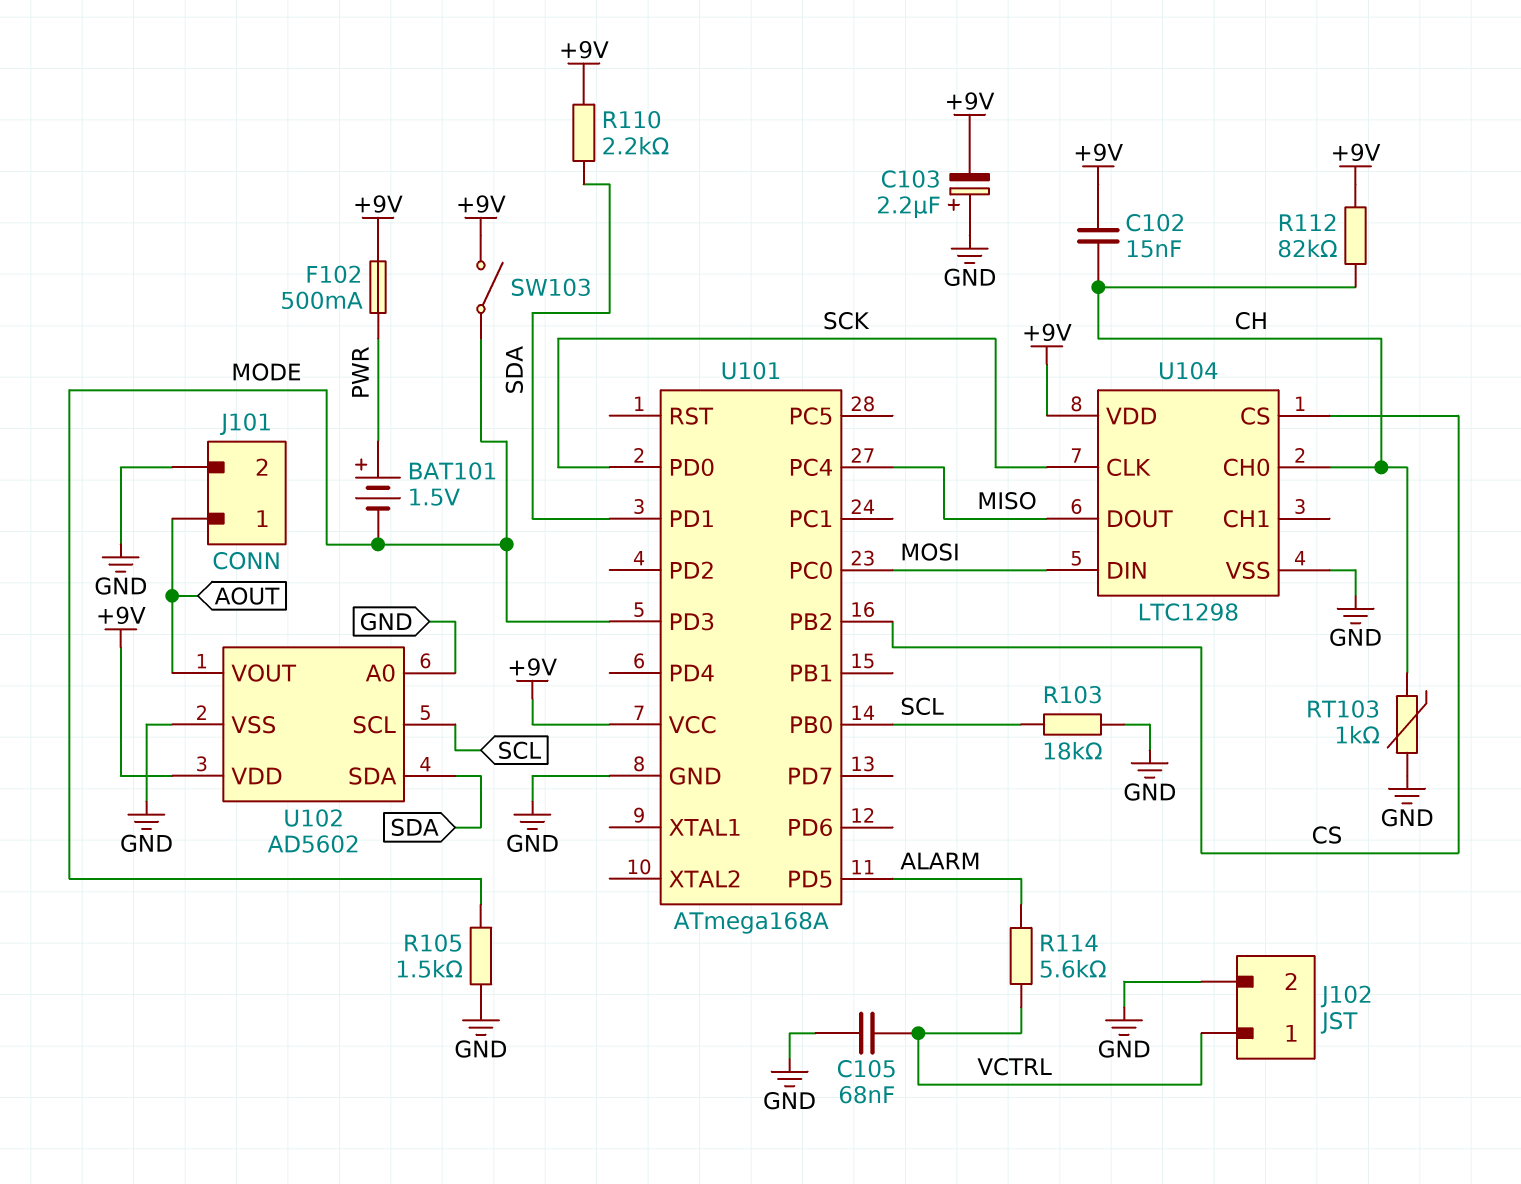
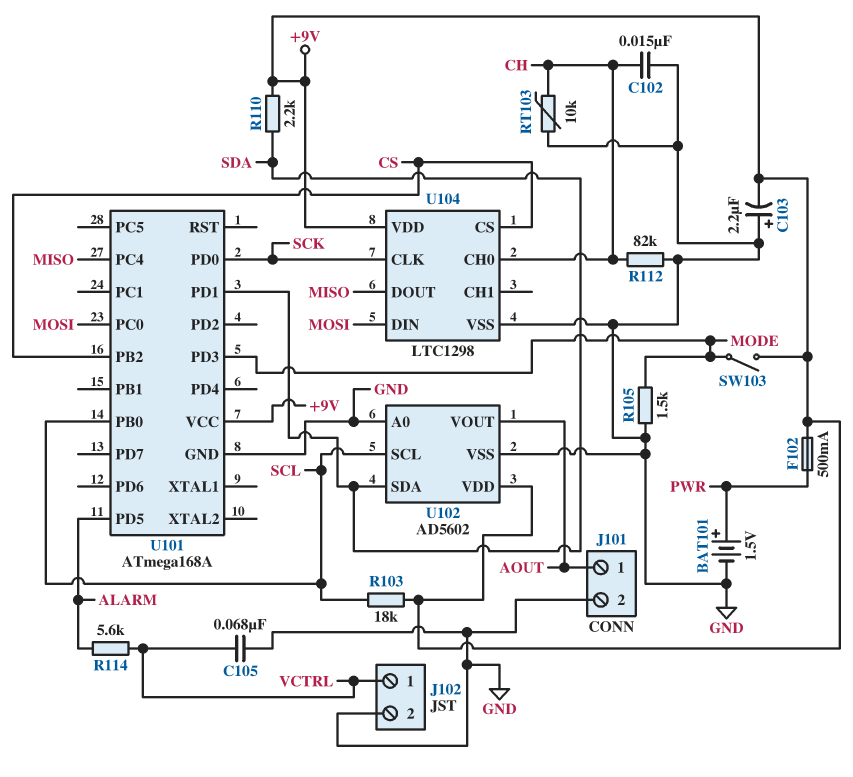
BAT101: 1.5V (plus PWR, minus MODE) -> 1.5V (plus PWR, minus GND)
C102: 15nF (+9V, CH) -> 15nF (CH, GND)
R103: 18k (GND, SCL) -> 18k (+9V, SCL)
R112: 82k (+9V, CH) -> 82k (CH, GND)
RT103: 1k (CH, GND) -> 10k (CH, GND)

